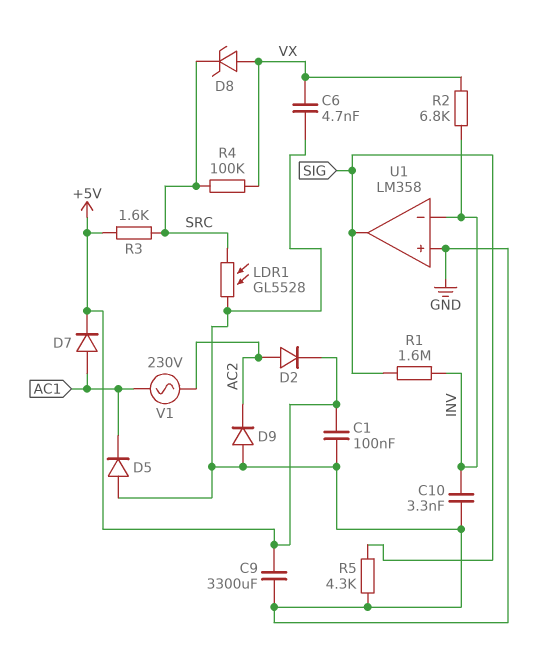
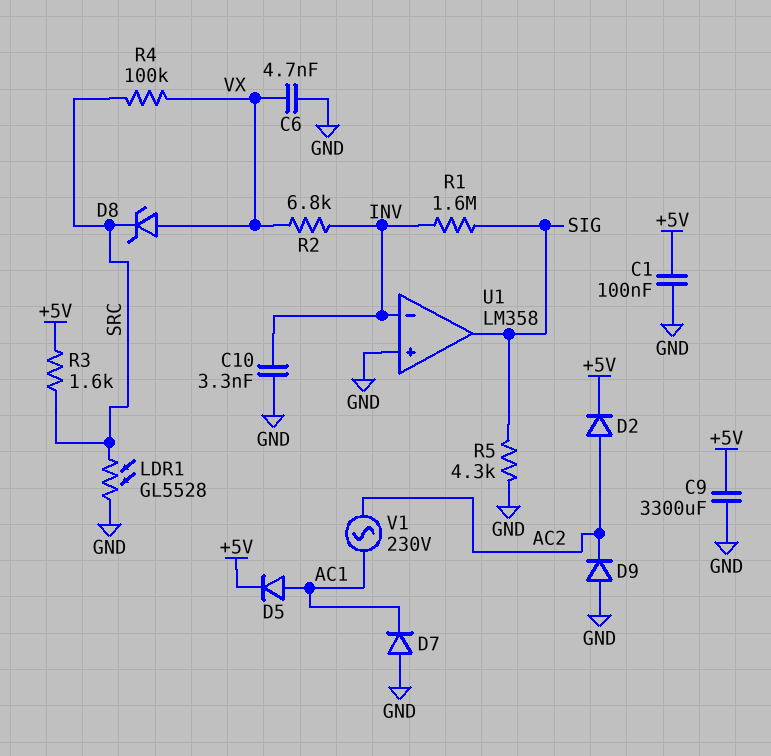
D5: diode (A GND, K AC1) -> diode (A AC1, K +5V)
D7: diode (A AC1, K +5V) -> diode (A GND, K AC1)

